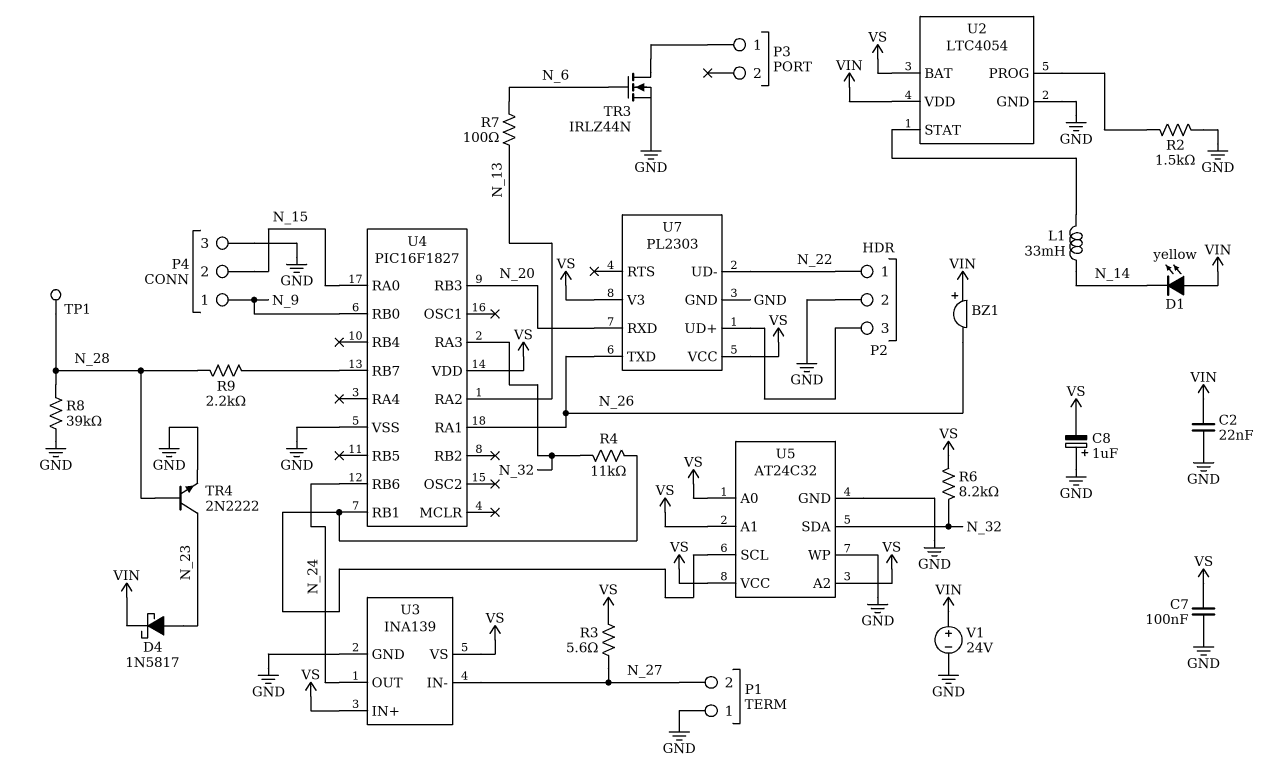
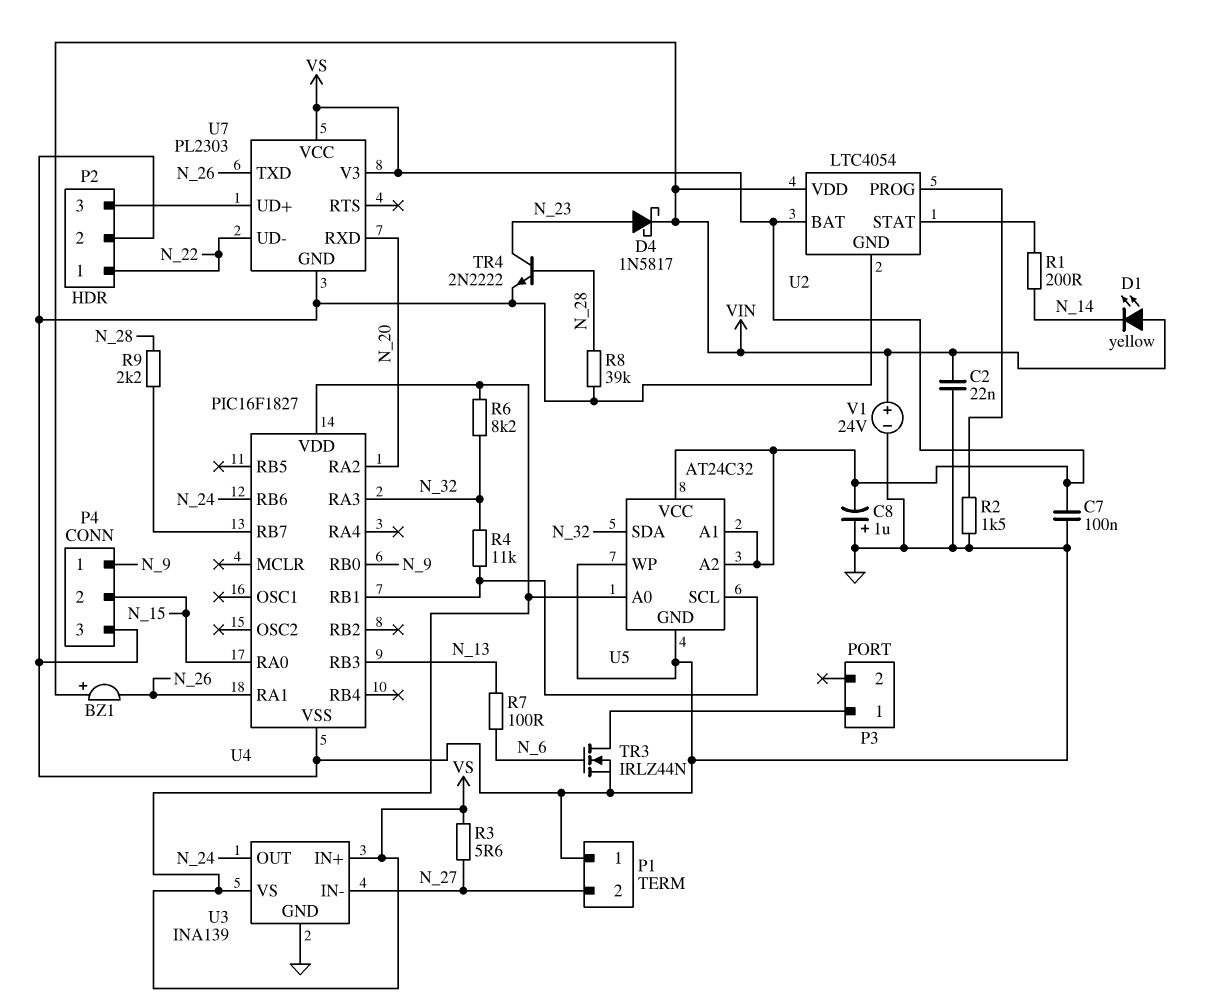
L1: 33mH (N_14, U2/STAT) -> none
R1: none -> 200 (N_14, U2/STAT)
TP1: test point (N_28) -> none
U4 pin RA2: N_13 -> N_20
U4 pin RB3: N_20 -> N_13

